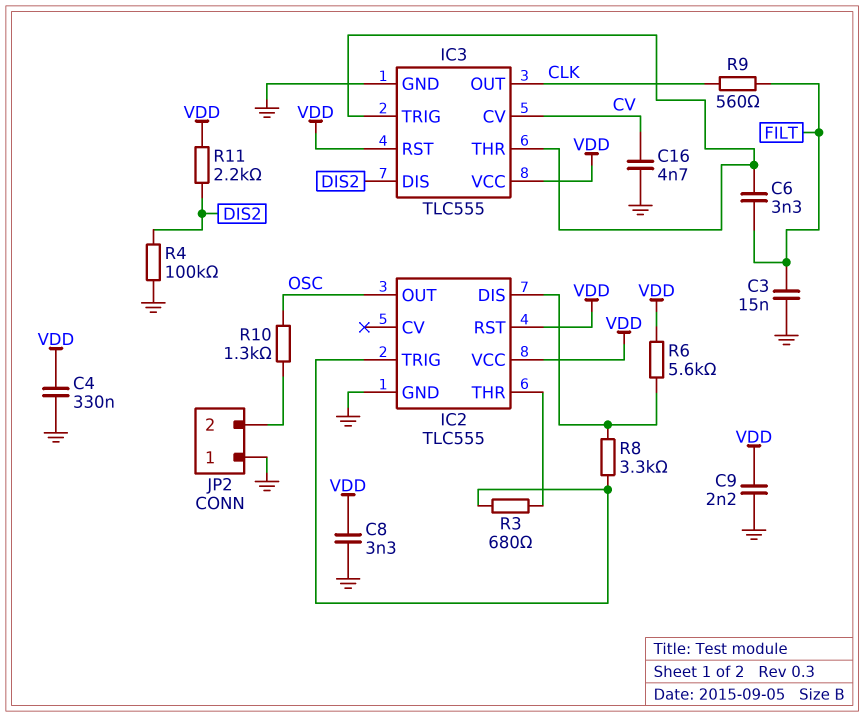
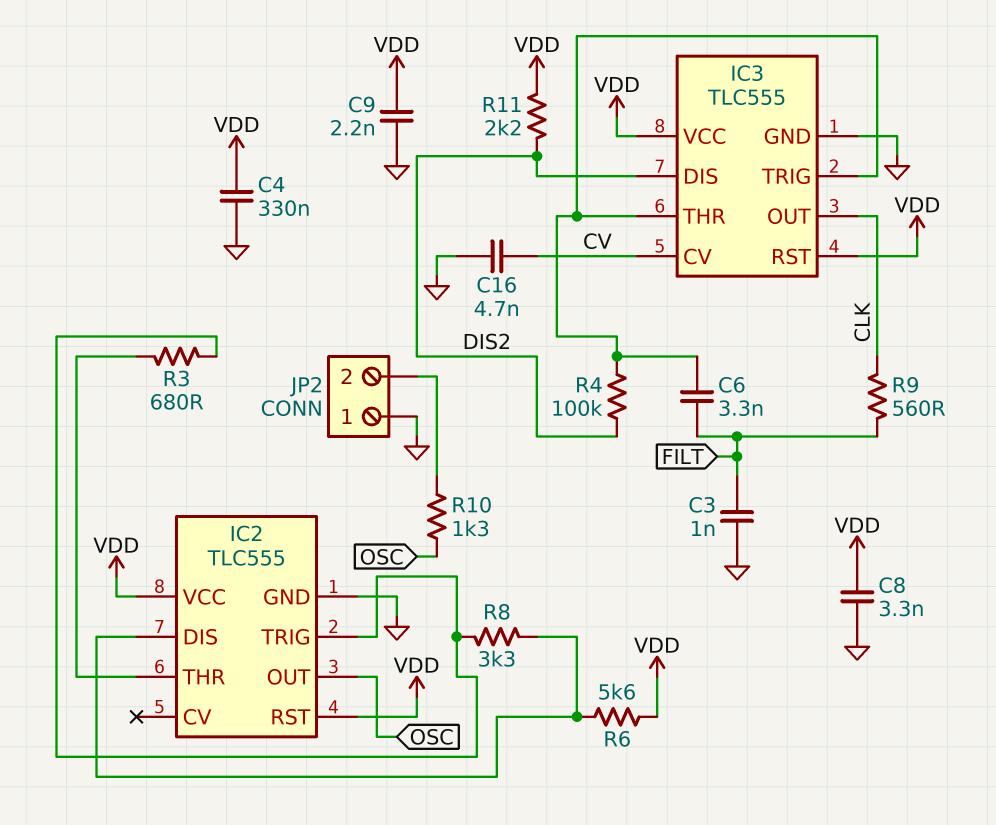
C3: 15nF (FILT, GND) -> 1nF (FILT, GND)
R4: 100k (DIS2, GND) -> 100k (DIS2, IC3/THR)

